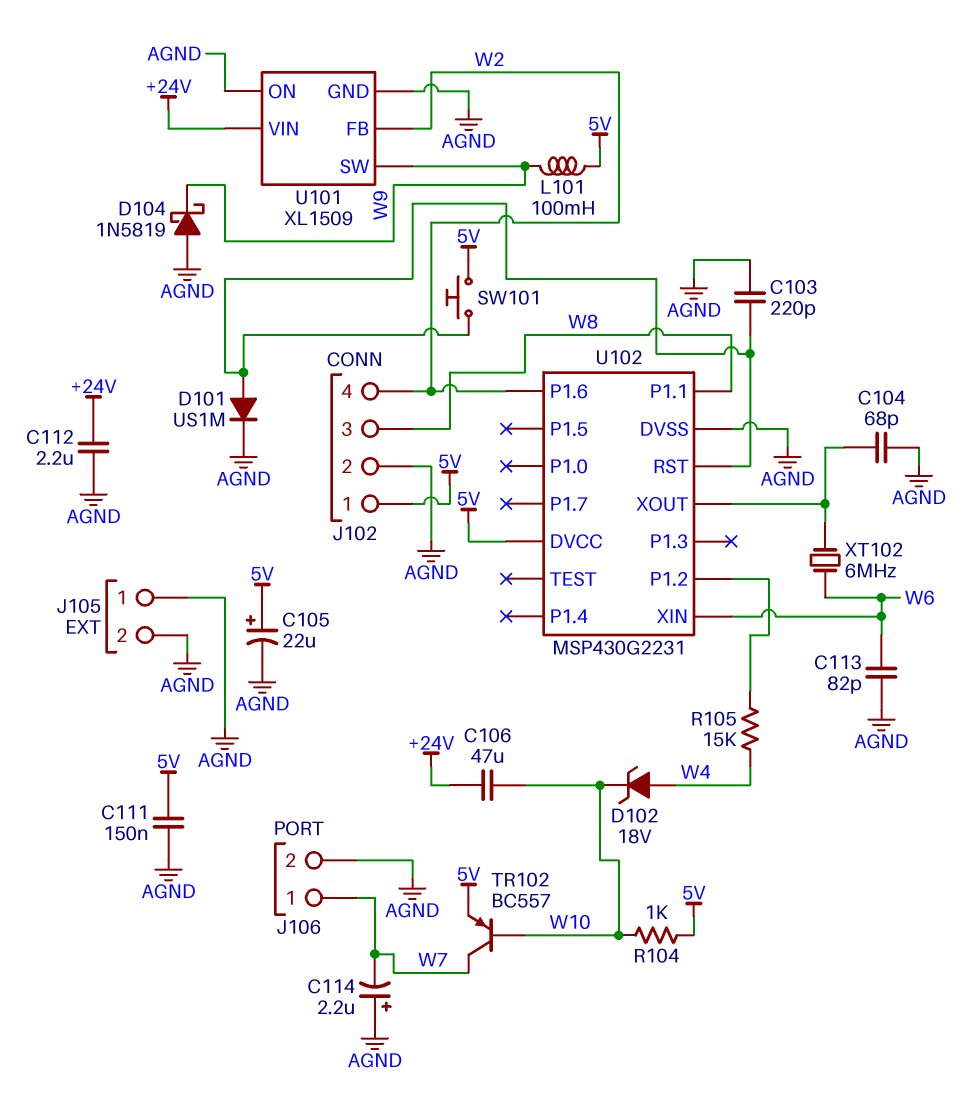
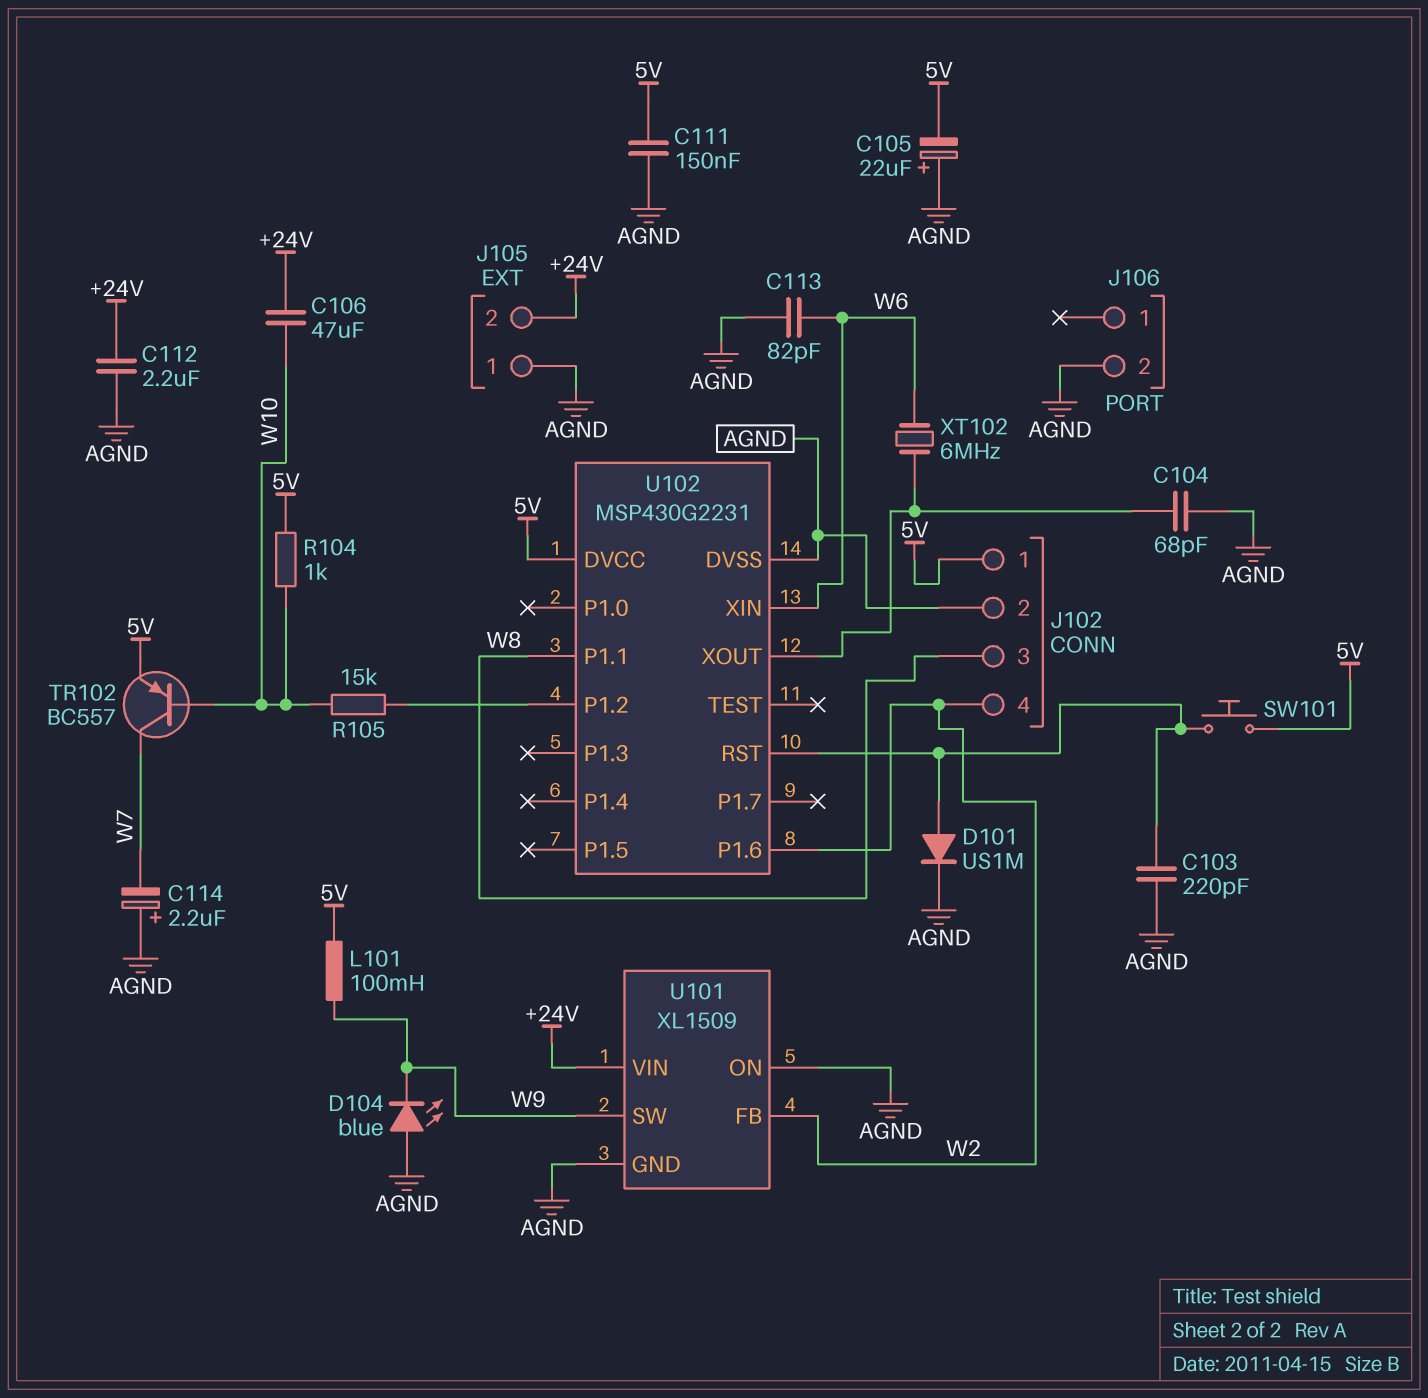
C105: 22uF (plus 5V, minus AGND) -> 22uF (plus AGND, minus 5V)
D102: zener 18V (A W4, K W10) -> none
D104: schottky 1N5819 (A AGND, K W9) -> LED blue (A AGND, K W9)
J105 pin 2: AGND -> +24V
J106 pin 1: W7 -> none
R105: 15k (U102/P1.2, W4) -> 15k (U102/P1.2, W10)

